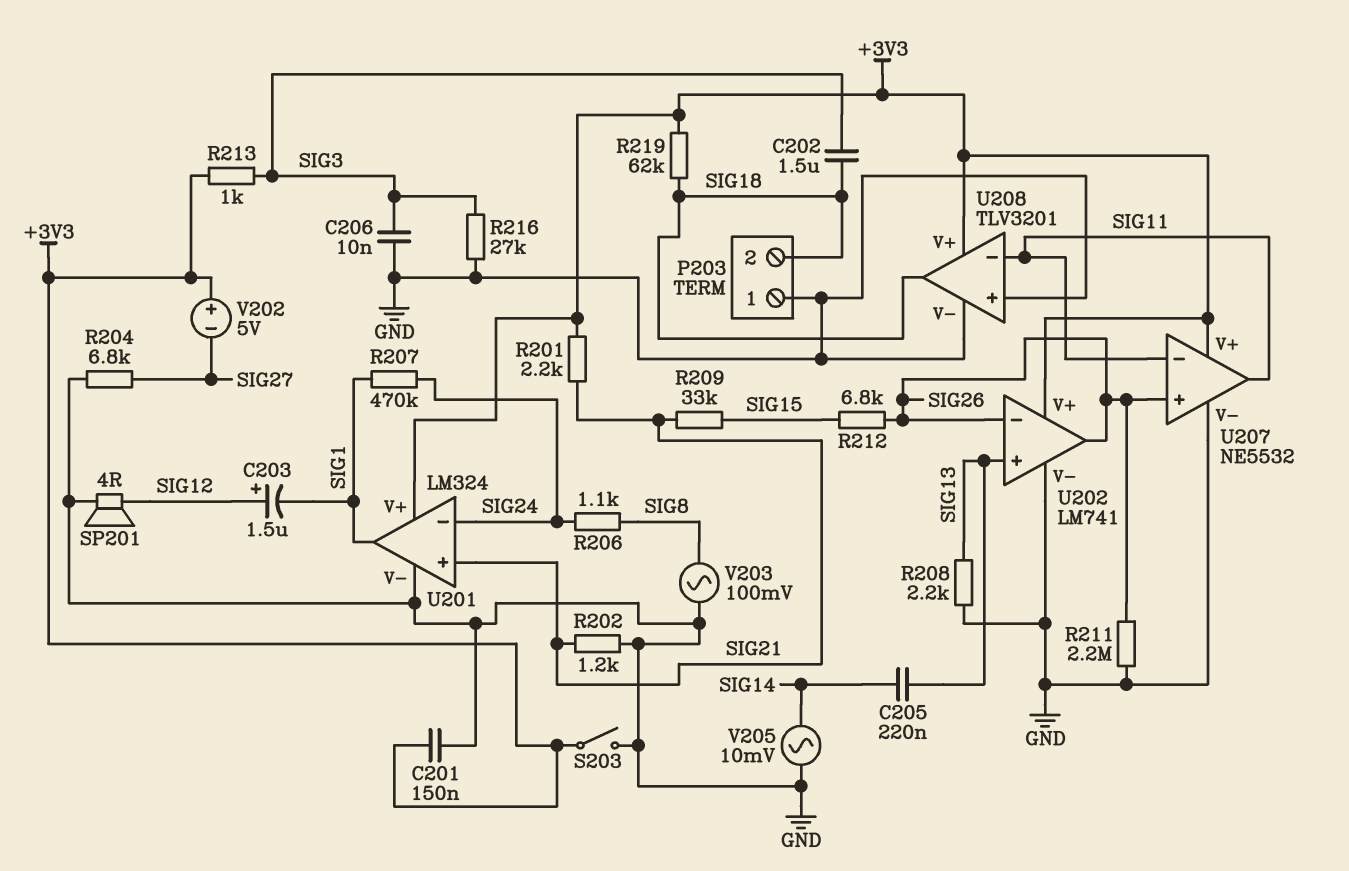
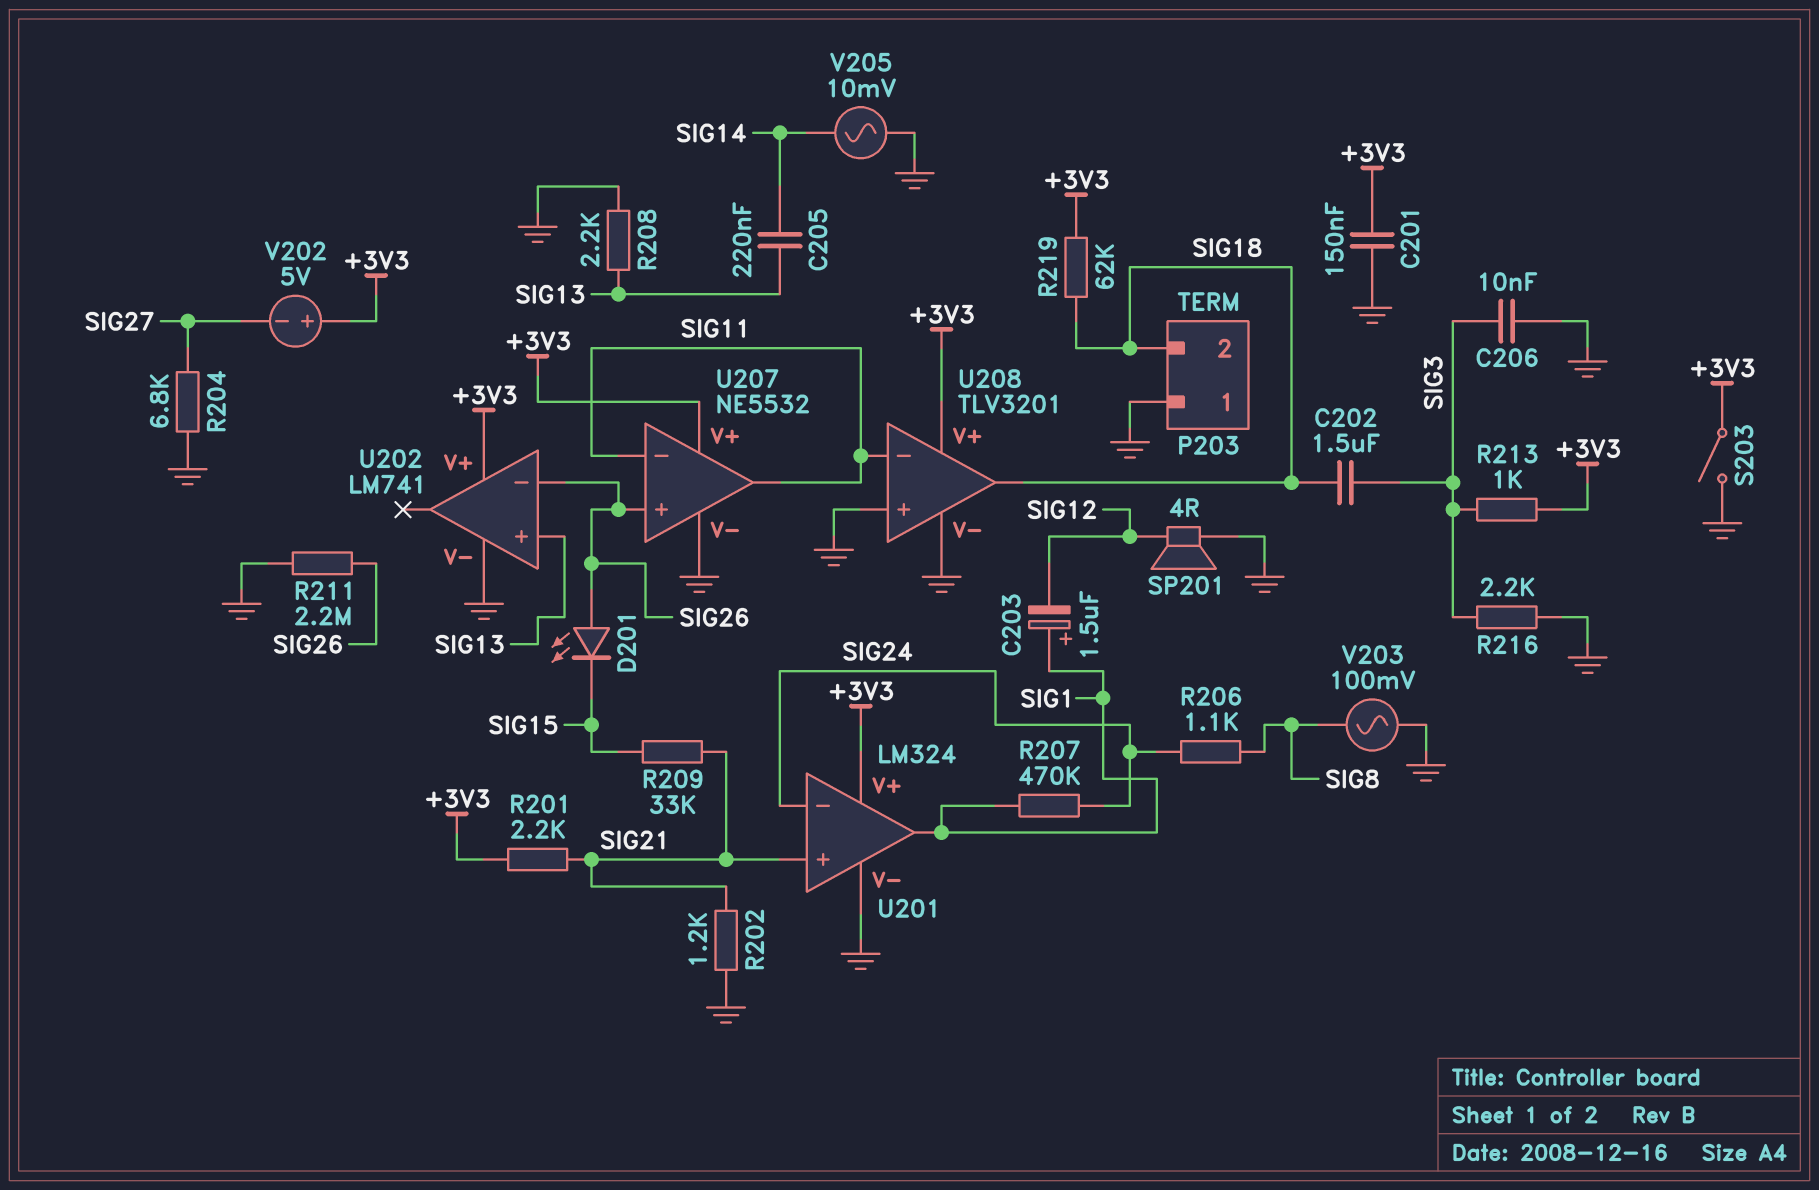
C203: 1.5uF (plus SIG12, minus SIG1) -> 1.5uF (plus SIG1, minus SIG12)
D201: none -> LED (A SIG26, K SIG15)
R212: 6.8k (SIG15, SIG26) -> none
R216: 27k (GND, SIG3) -> 2.2k (GND, SIG3)
U202 pin out: SIG26 -> none

